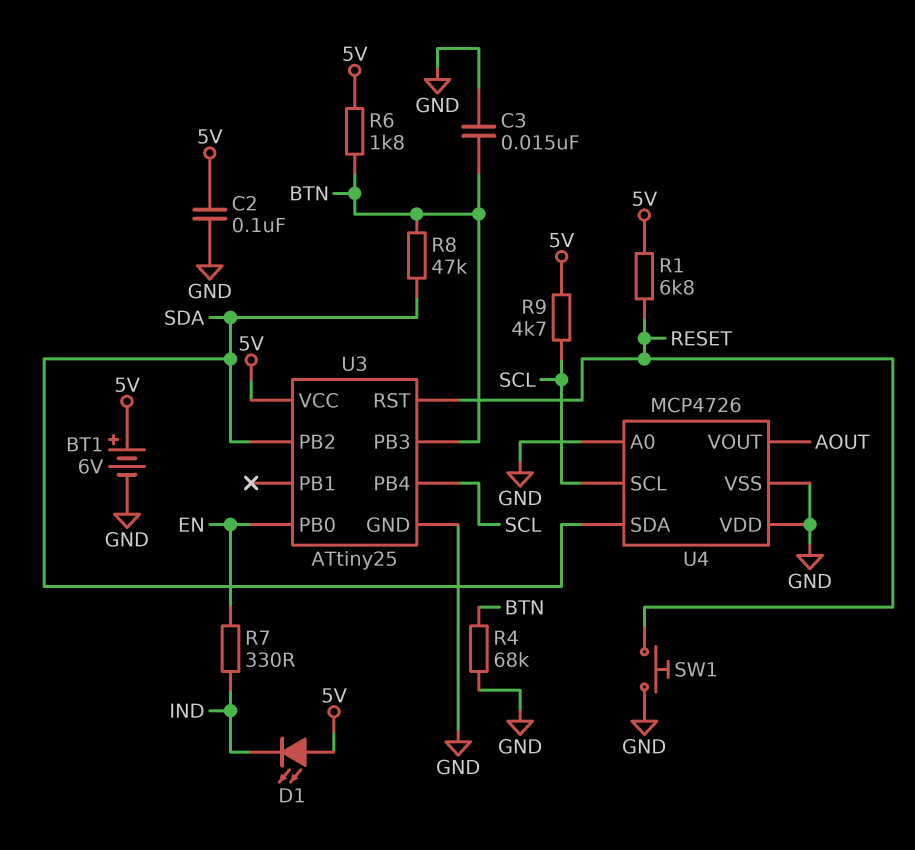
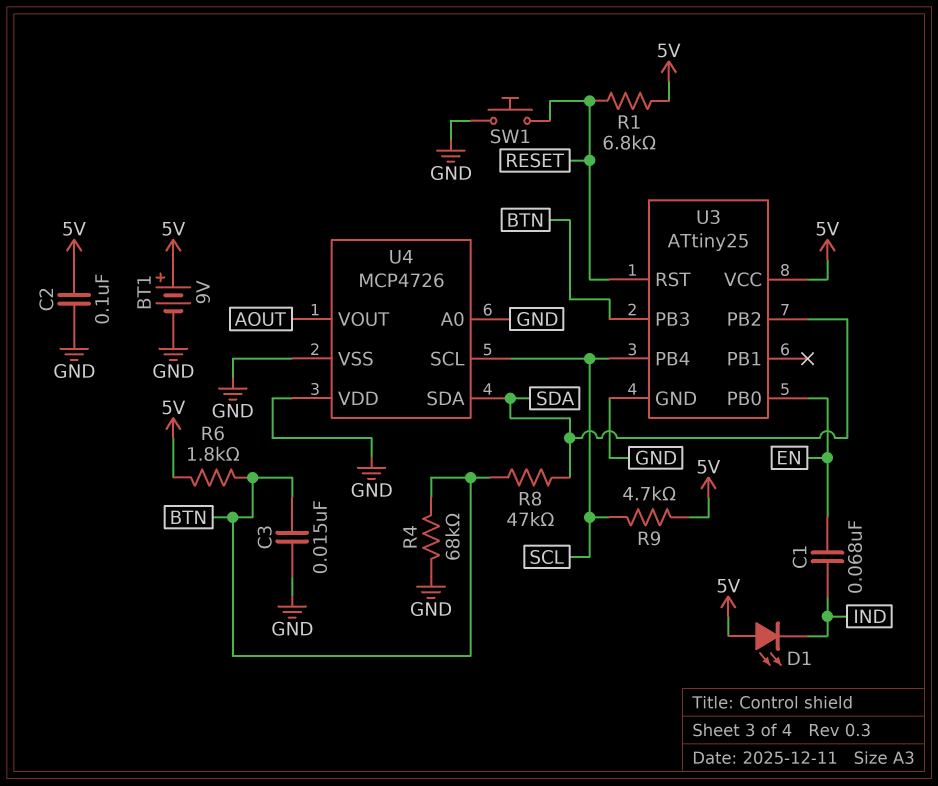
BT1: 6V (plus 5V, minus GND) -> 9V (plus 5V, minus GND)
C1: none -> 68nF (EN, IND)
R7: 330 (EN, IND) -> none

